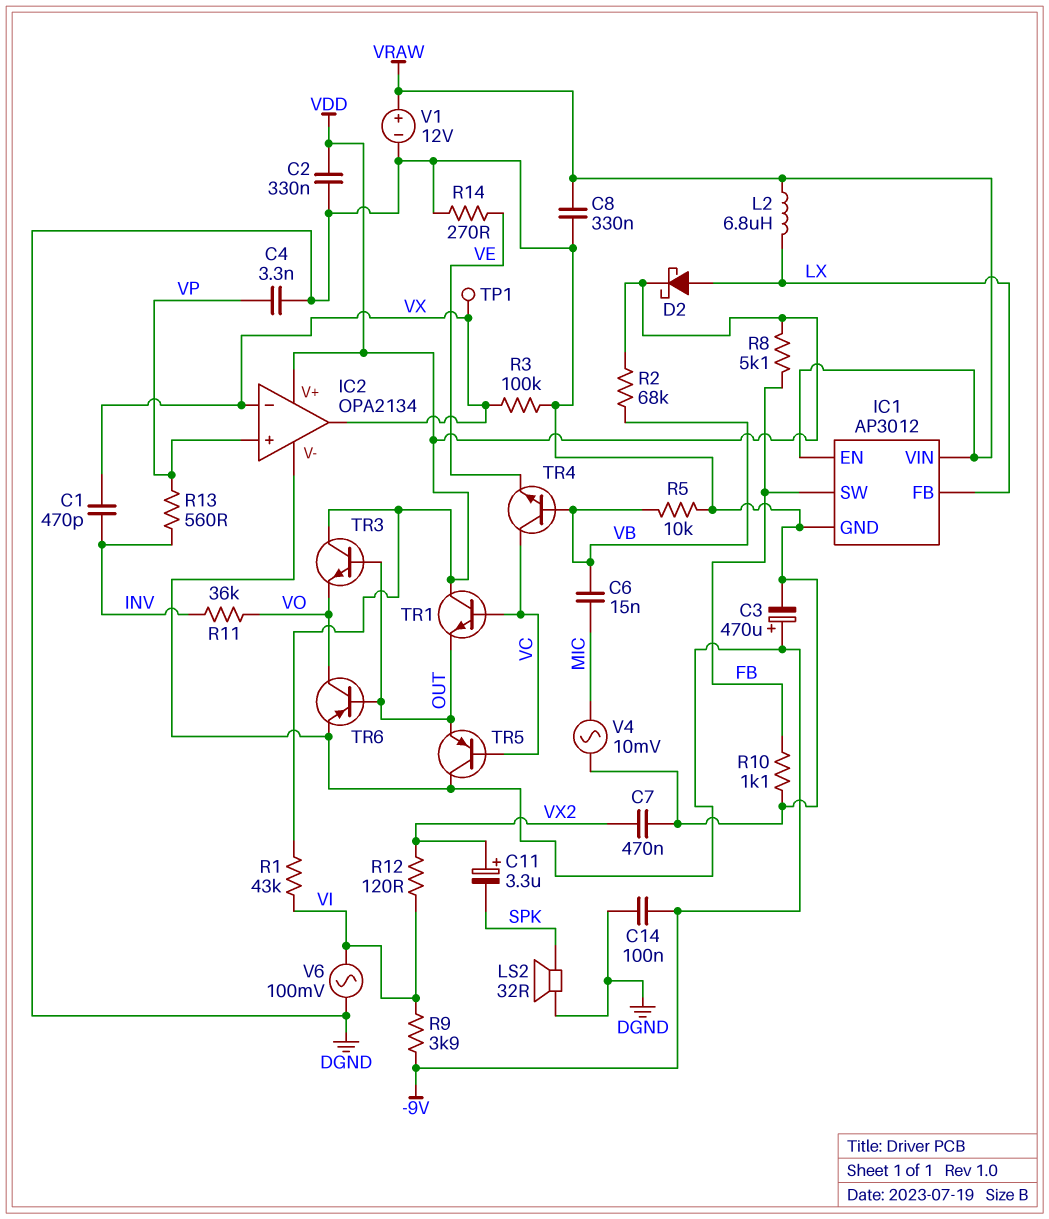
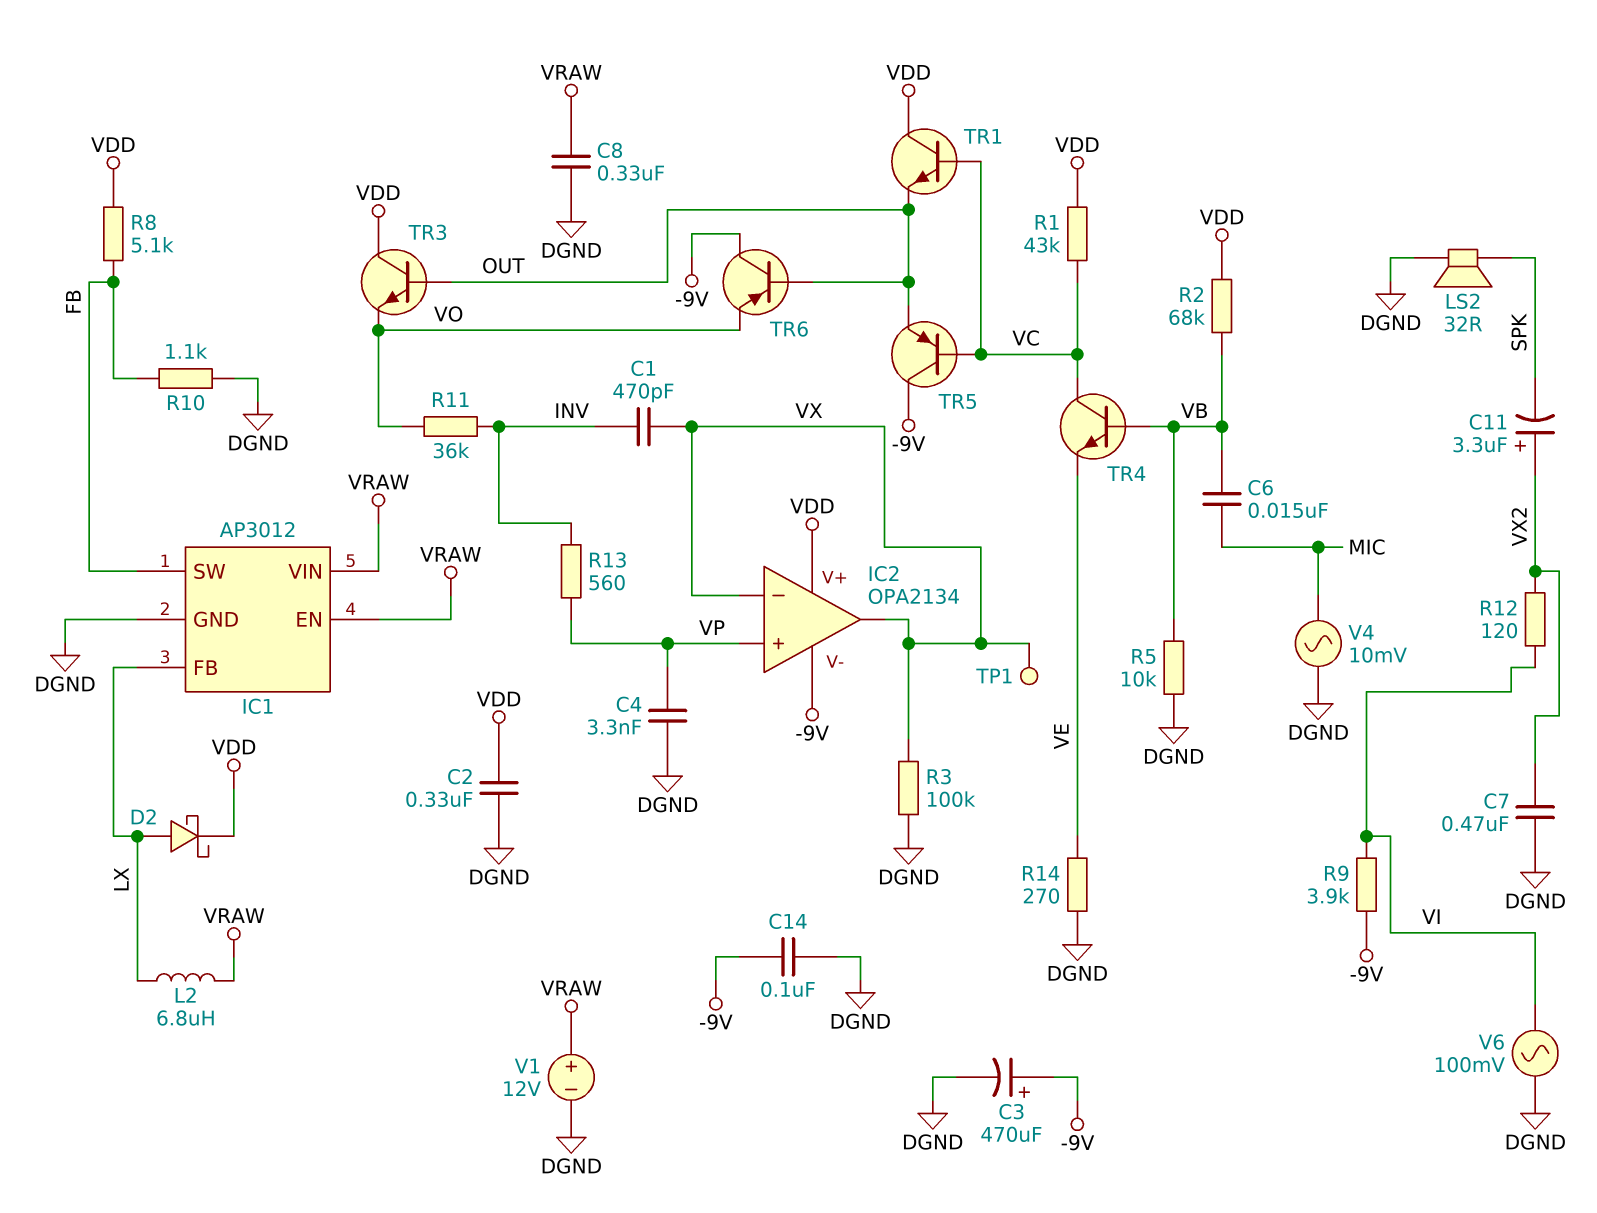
R1: 43k (VDD, VI) -> 43k (VC, VDD)
TR6: PNP (B OUT, C VO, E -9V) -> PNP (B OUT, C -9V, E VO)

